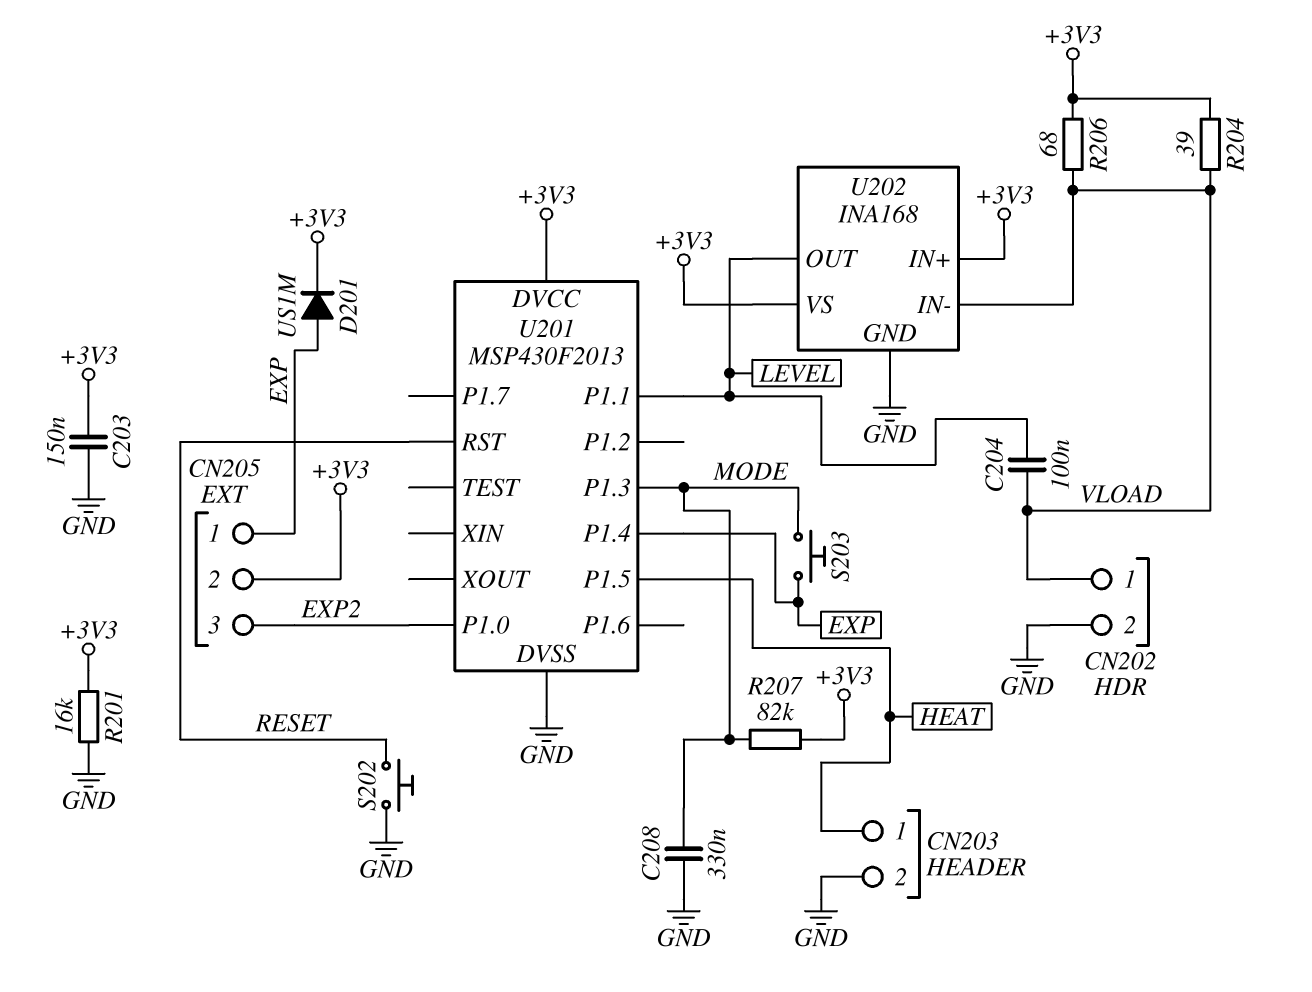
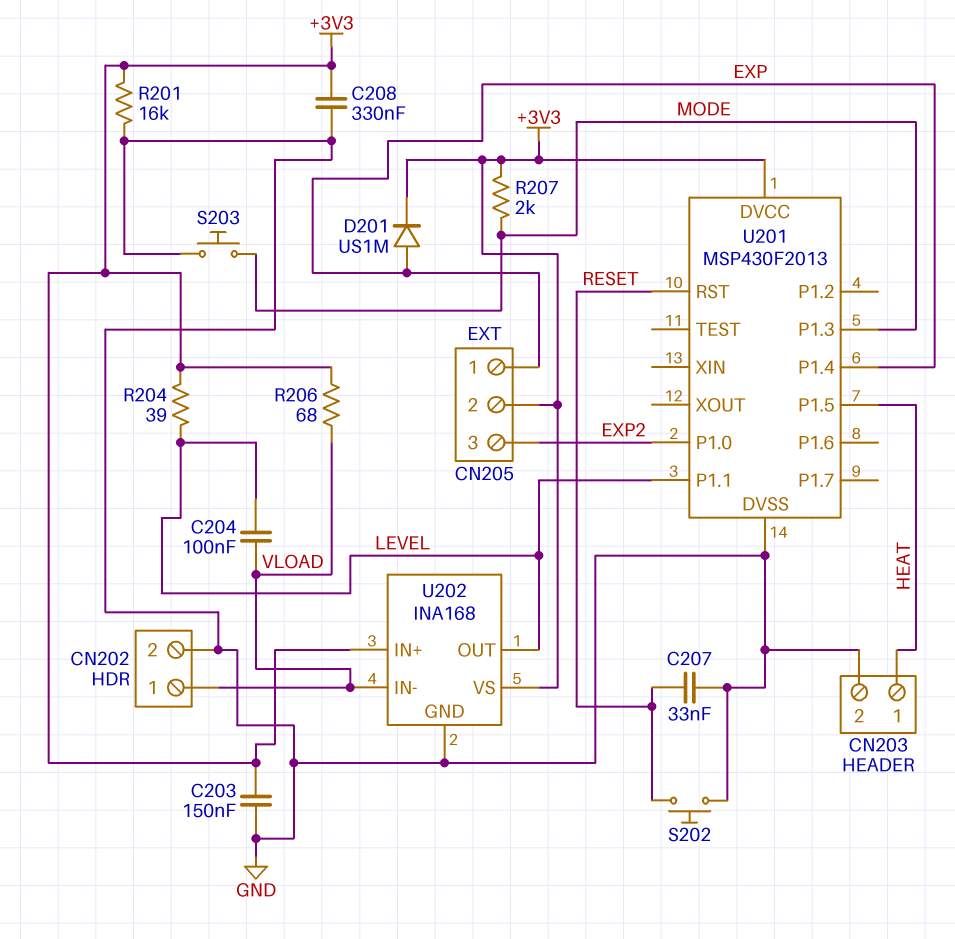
C207: none -> 33nF (GND, RESET)
C208: 330nF (GND, MODE) -> 330nF (+3V3, GND)
R204: 39 (+3V3, VLOAD) -> 39 (+3V3, LEVEL)
R207: 82k (+3V3, MODE) -> 2k (+3V3, MODE)
S203: button (EXP, MODE) -> button (GND, MODE)

